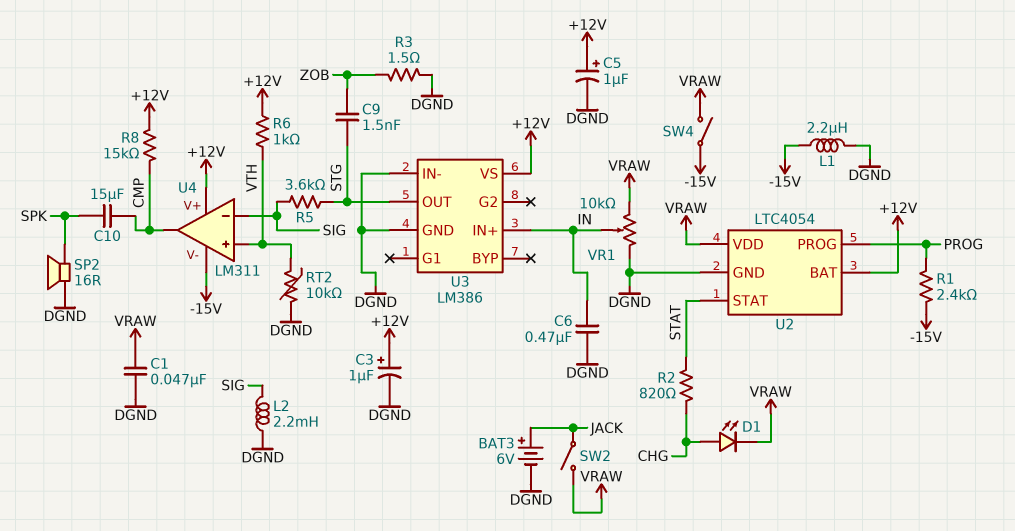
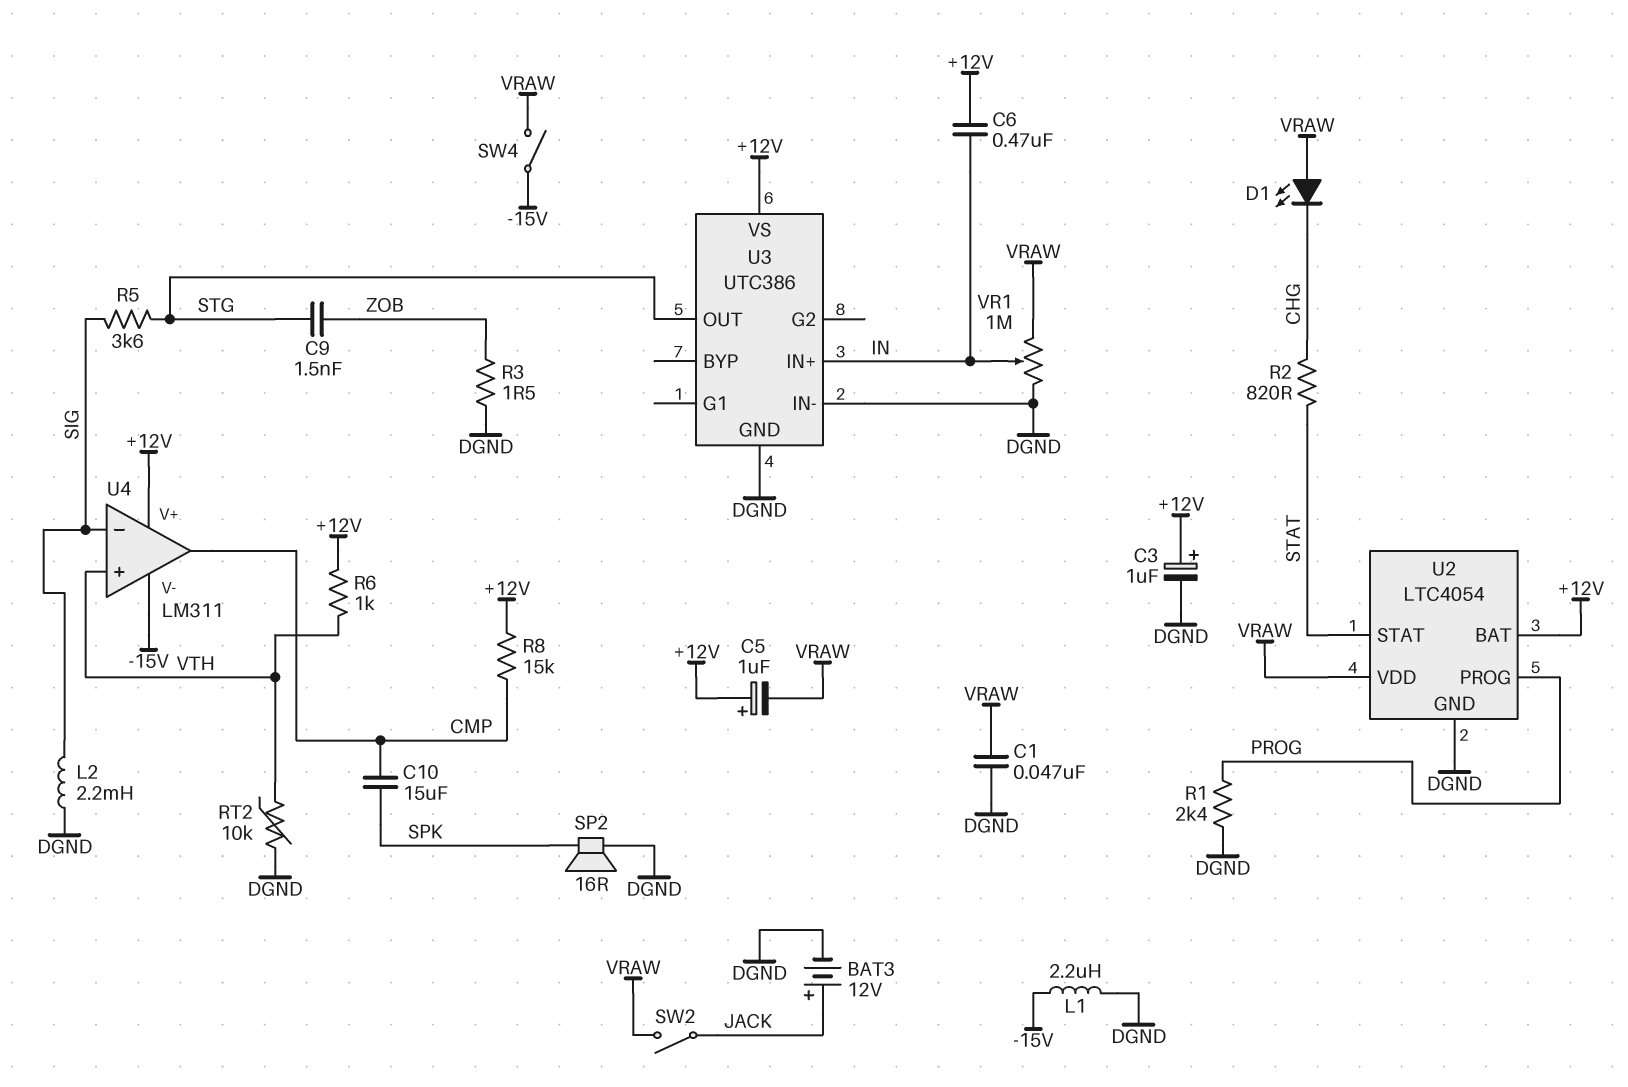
BAT3: 6V (plus JACK, minus DGND) -> 12V (plus JACK, minus DGND)
C5: 1uF (plus +12V, minus DGND) -> 1uF (plus +12V, minus VRAW)
C6: 470nF (DGND, IN) -> 470nF (+12V, IN)
D1: LED (A CHG, K VRAW) -> LED (A VRAW, K CHG)
R1: 2.4k (-15V, PROG) -> 2.4k (DGND, PROG)
U3: LM386 -> UTC386
VR1: 10k (DGND, VRAW, wiper IN) -> 1M (DGND, VRAW, wiper IN)

